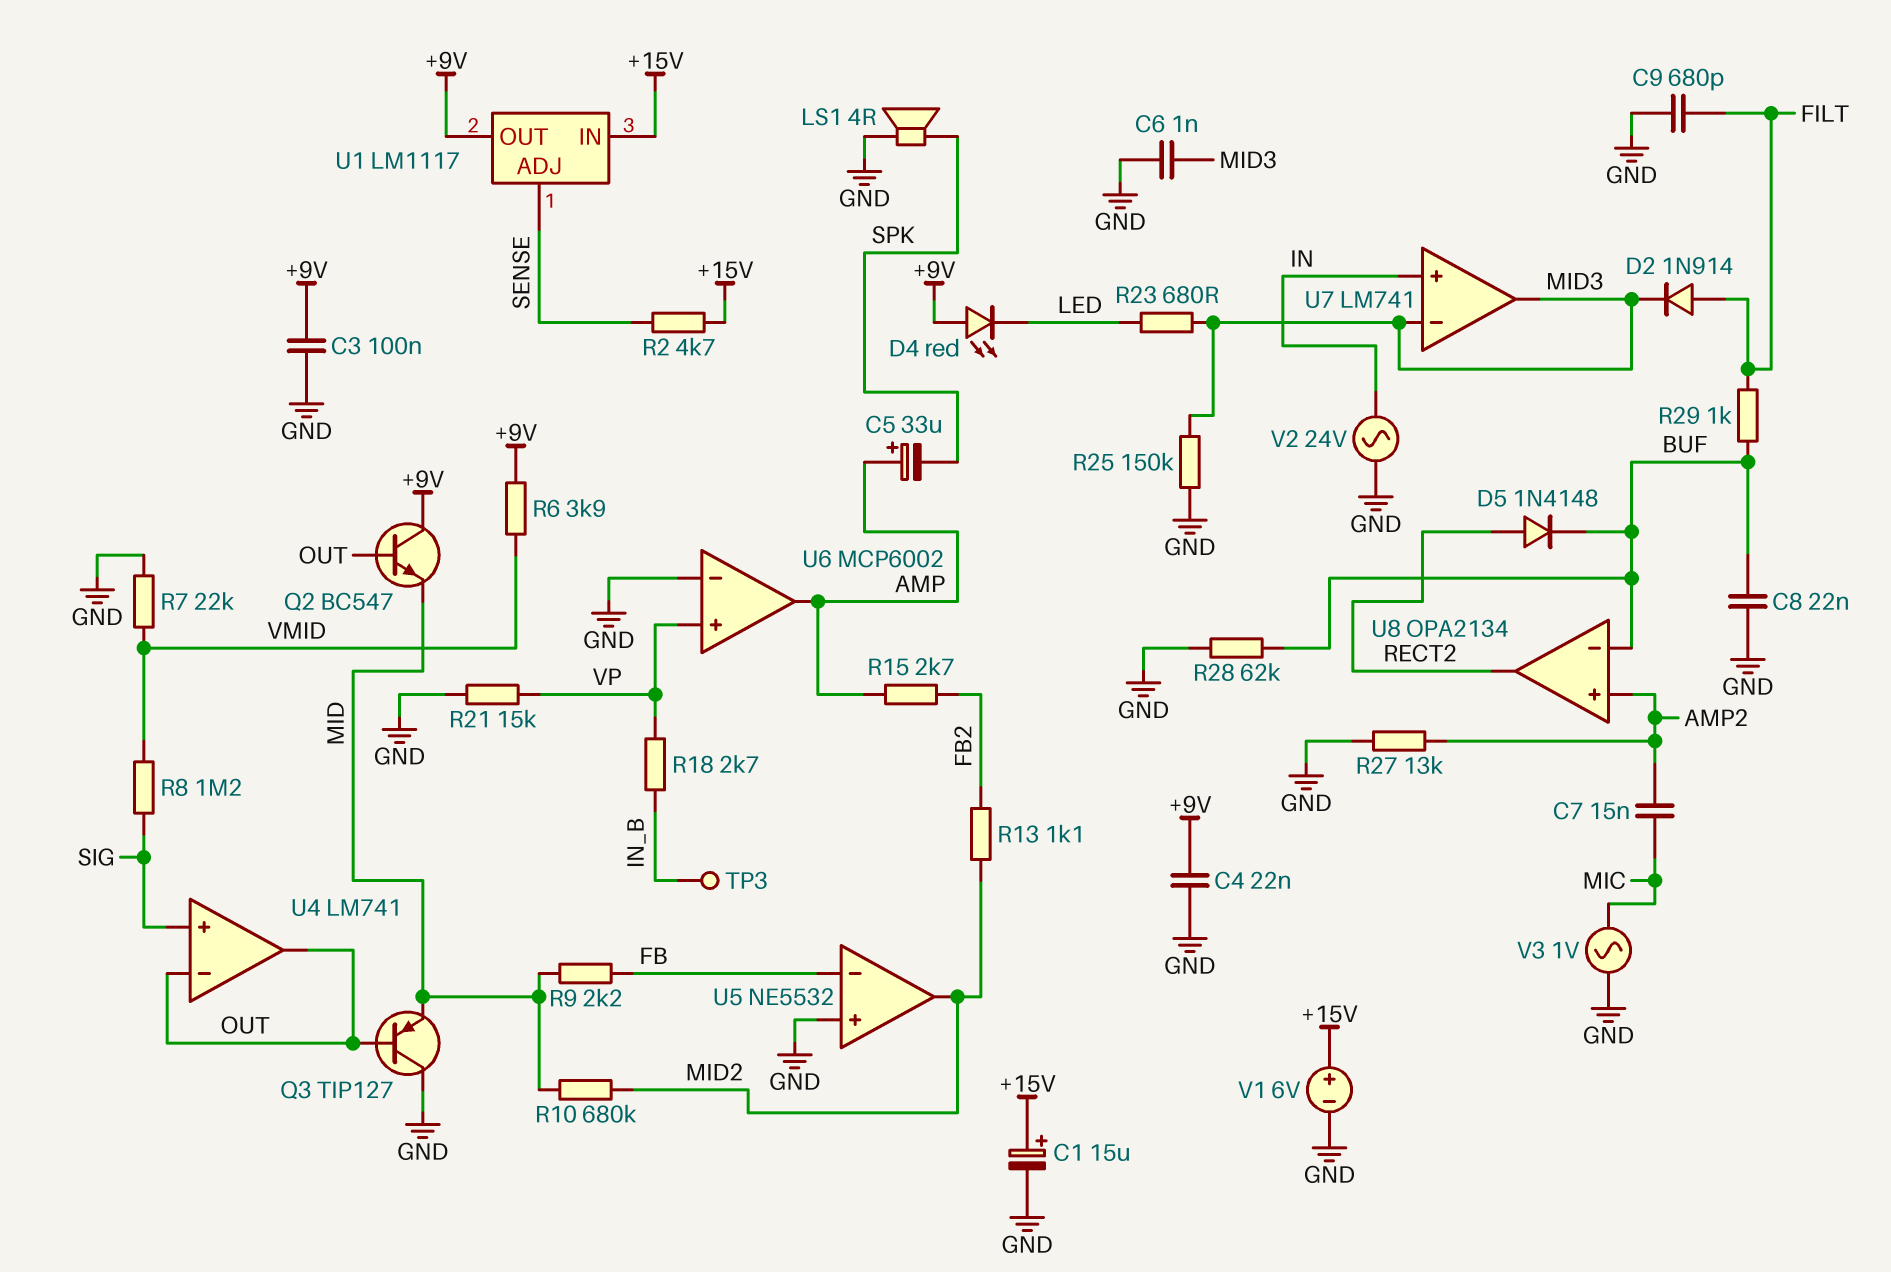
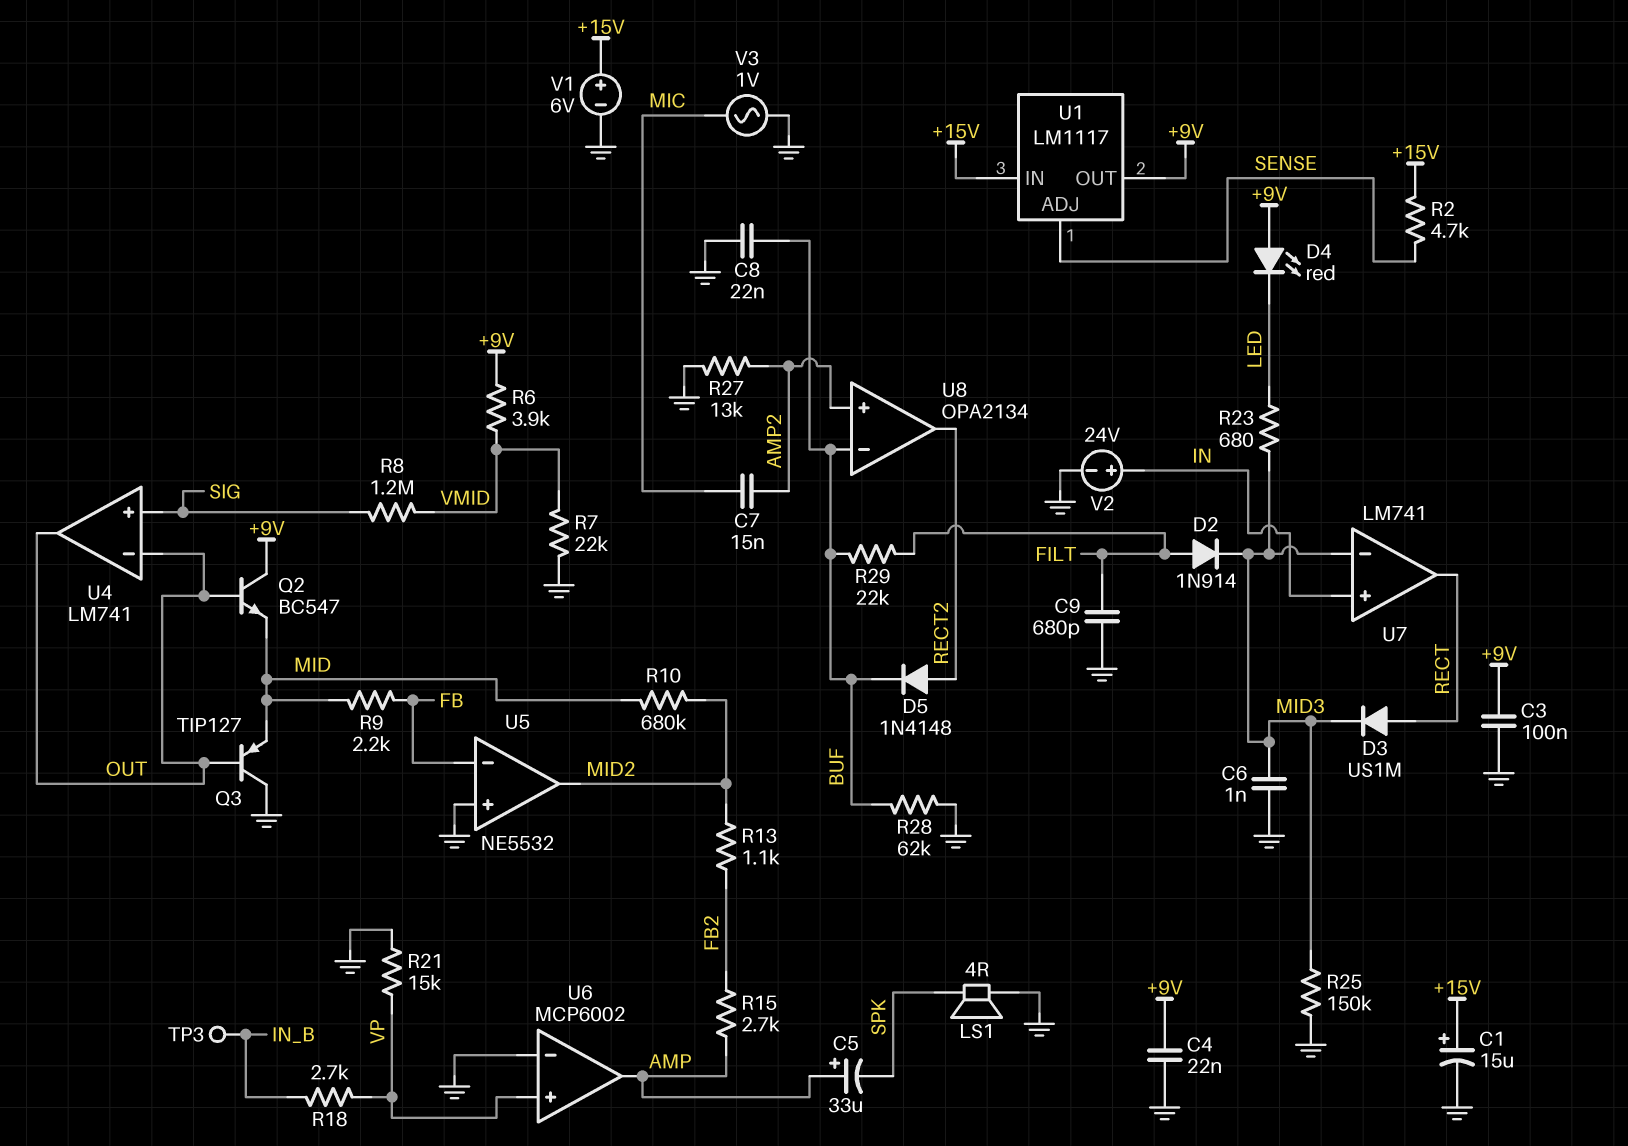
D3: none -> diode US1M (A RECT, K MID3)
R29: 1k (BUF, FILT) -> 22k (BUF, FILT)
U7 pin out: MID3 -> RECT
V2: AC 24V (GND, IN) -> 24V (plus IN, minus GND)

